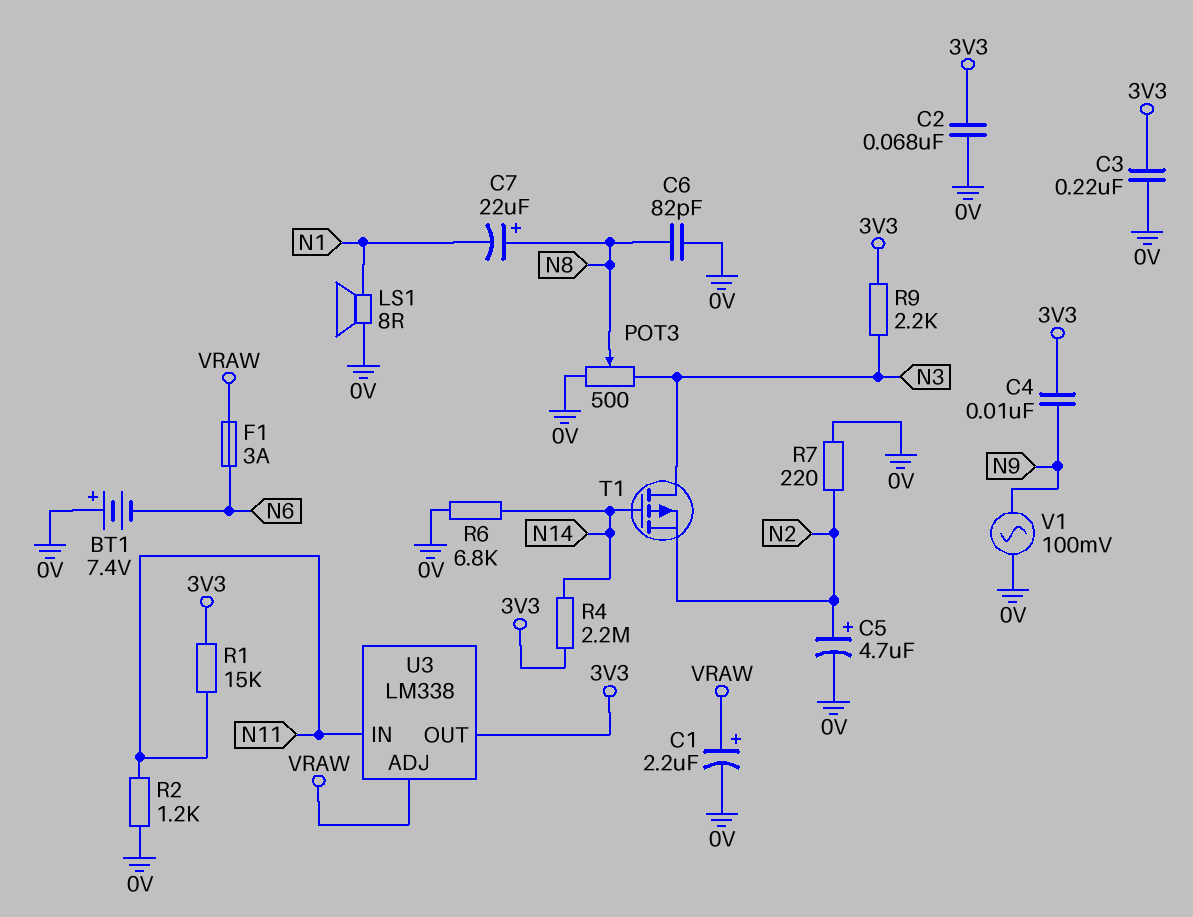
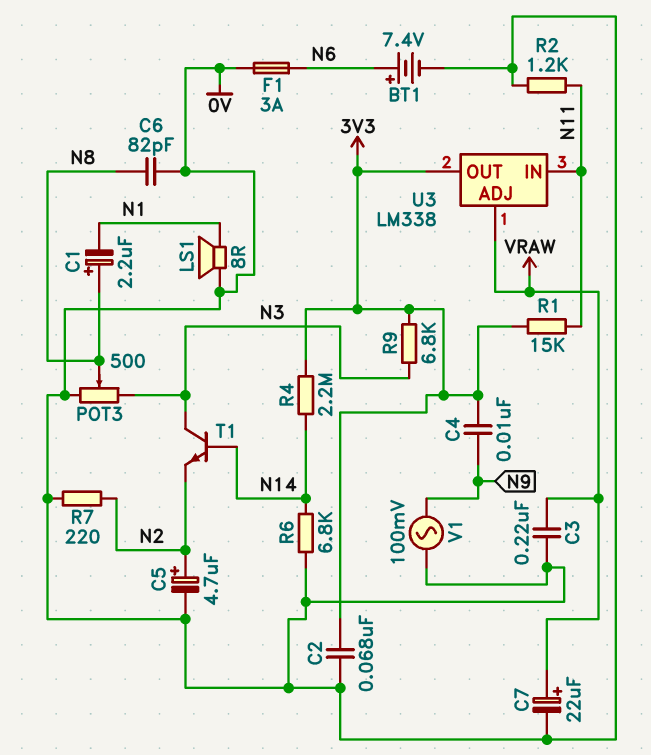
BT1: 7.4V (plus 0V, minus N6) -> 7.4V (plus N6, minus 0V)
C1: 2.2uF (plus VRAW, minus 0V) -> 2.2uF (plus N8, minus N1)
C3: 220nF (0V, 3V3) -> 220nF (0V, VRAW)
C7: 22uF (plus N8, minus N1) -> 22uF (plus VRAW, minus 0V)
F1: 3A (N6, VRAW) -> 3A (0V, N6)
R9: 2.2k (3V3, N3) -> 6.8k (3V3, N3)
T1: PMOS (G N14, D N3, S N2) -> NPN (B N14, C N3, E N2)

